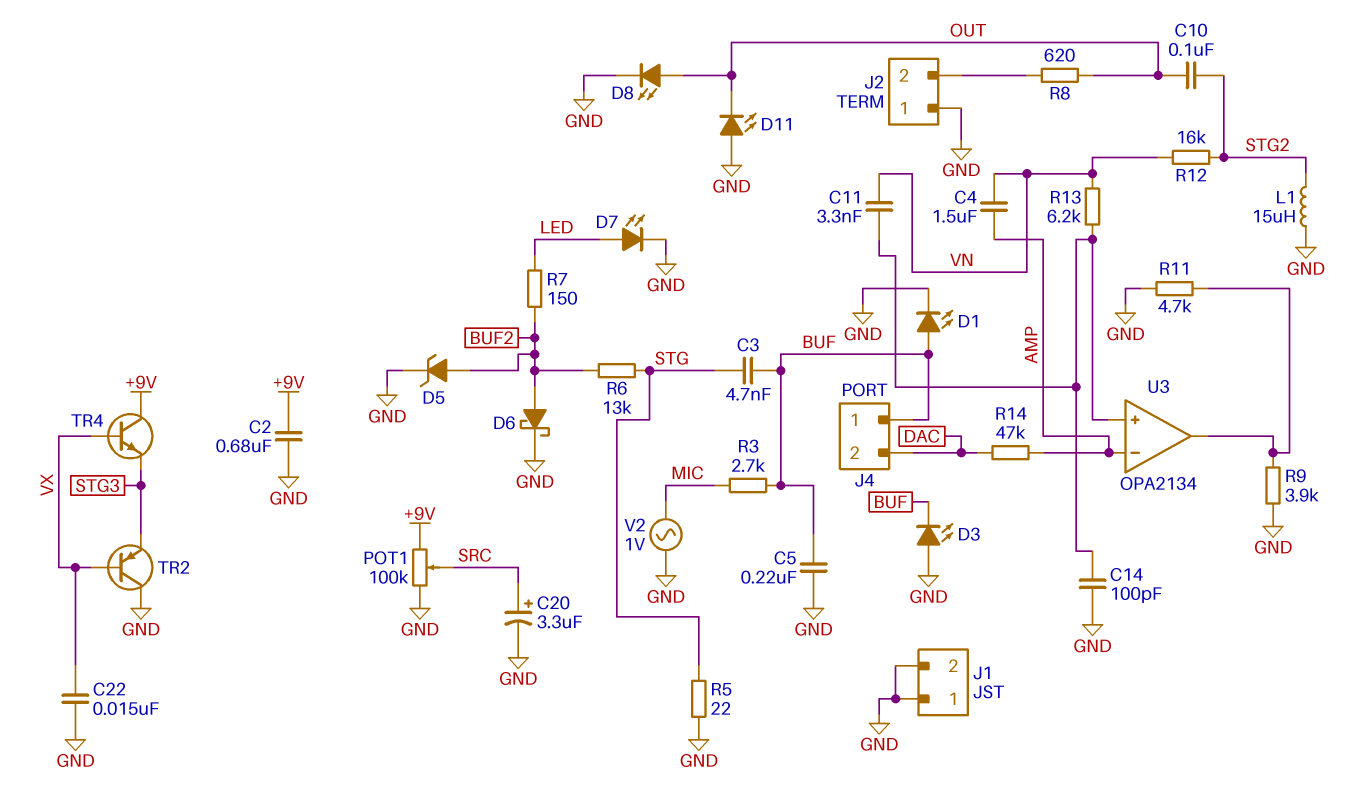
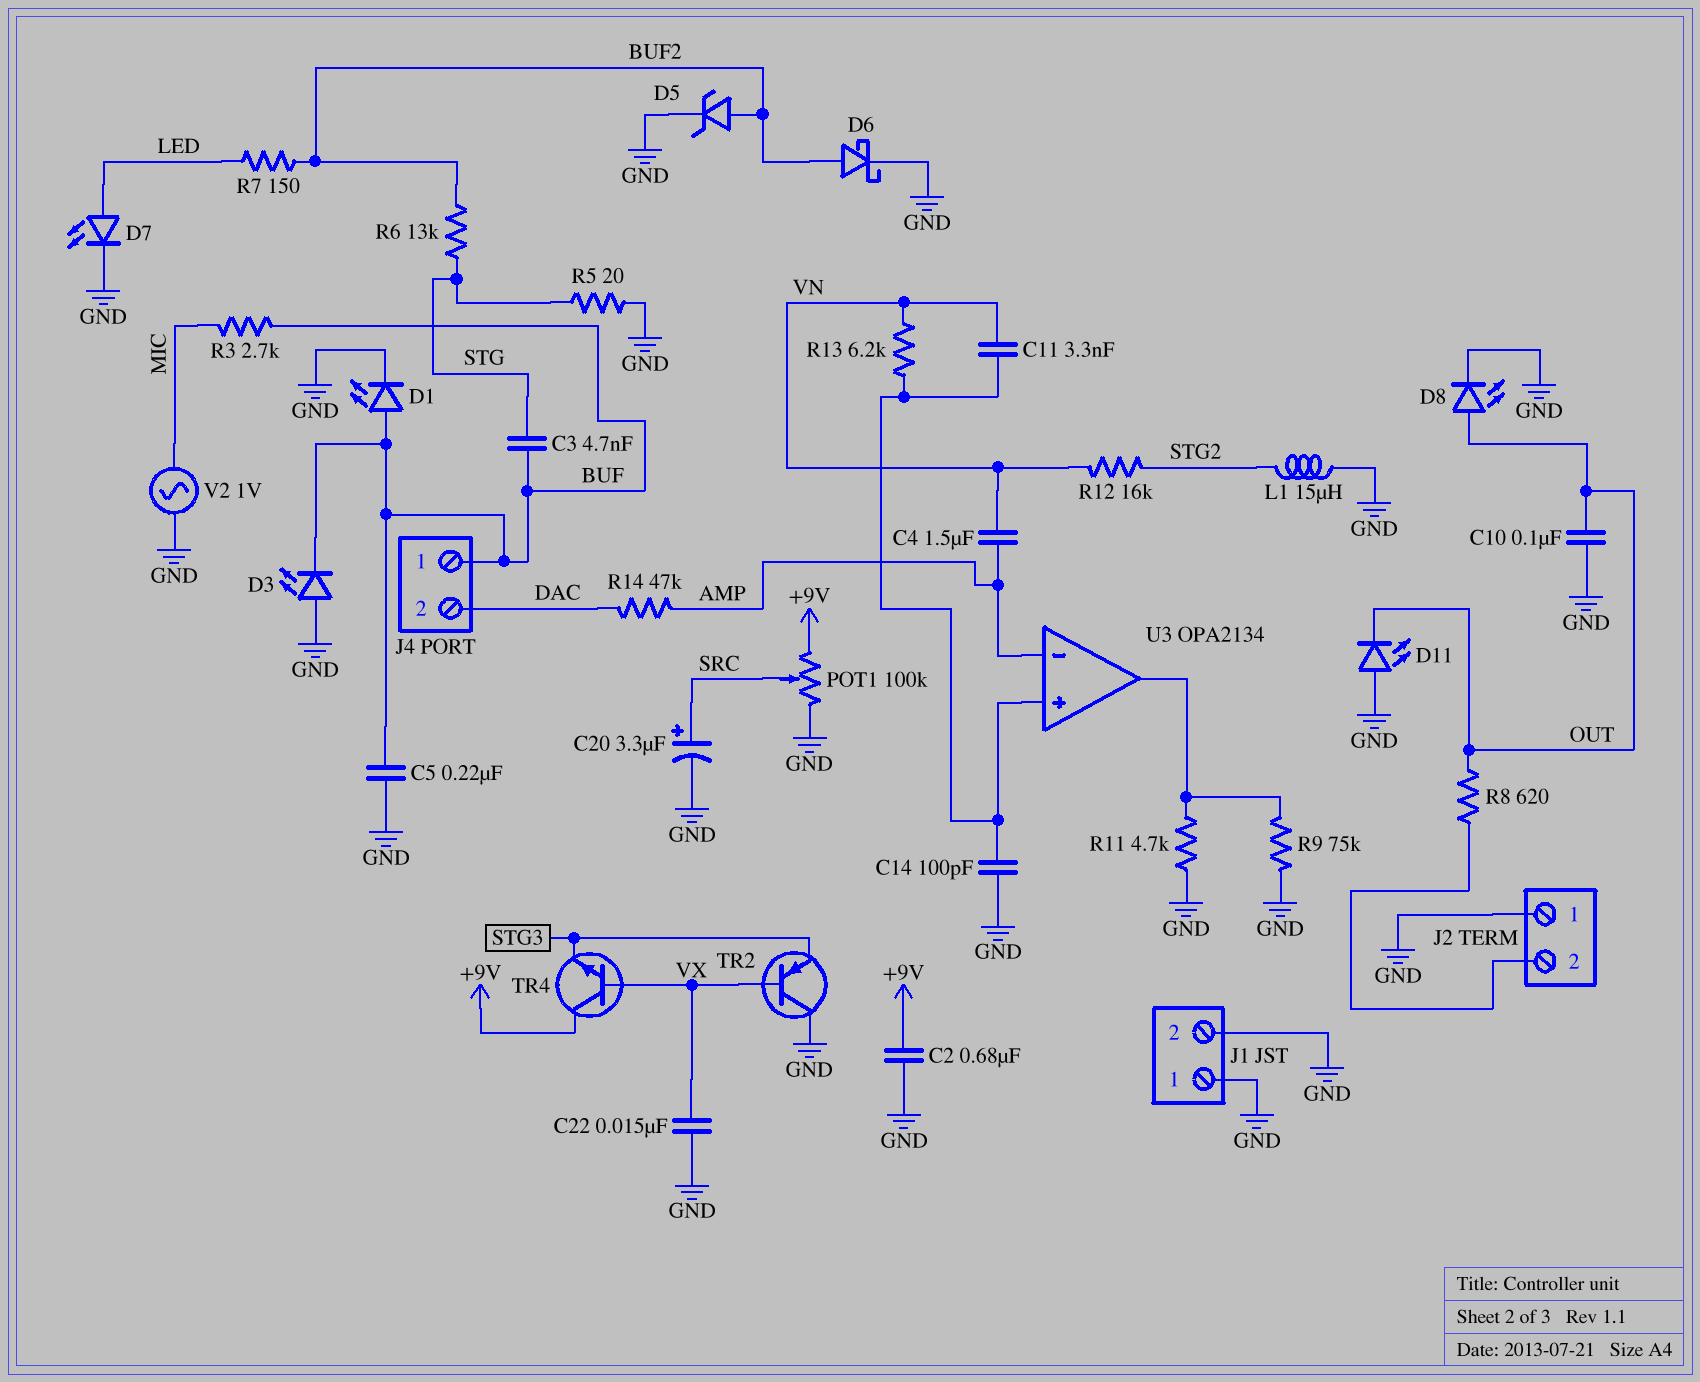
C10: 100nF (OUT, STG2) -> 100nF (GND, OUT)
R5: 22 (GND, STG) -> 20 (GND, STG)
R9: 3.9k (GND, U3/out) -> 75k (GND, U3/out)

